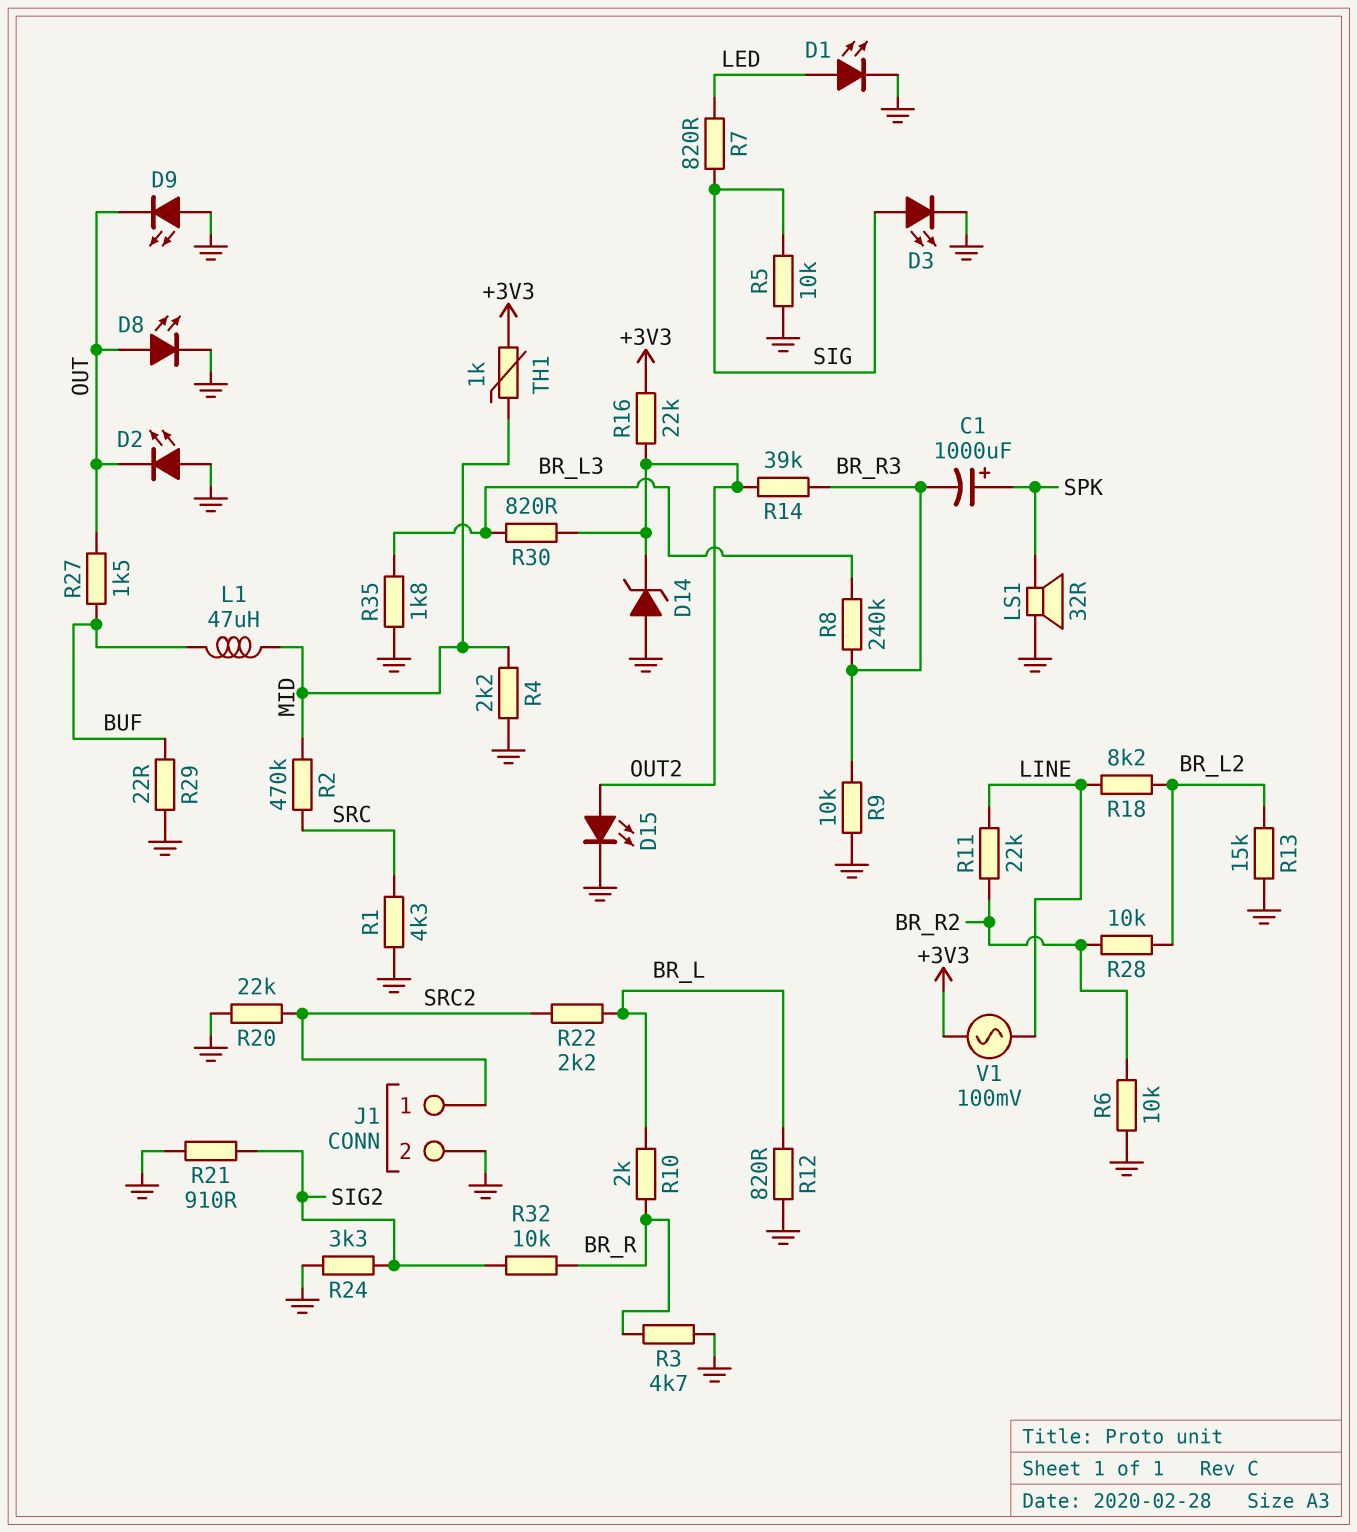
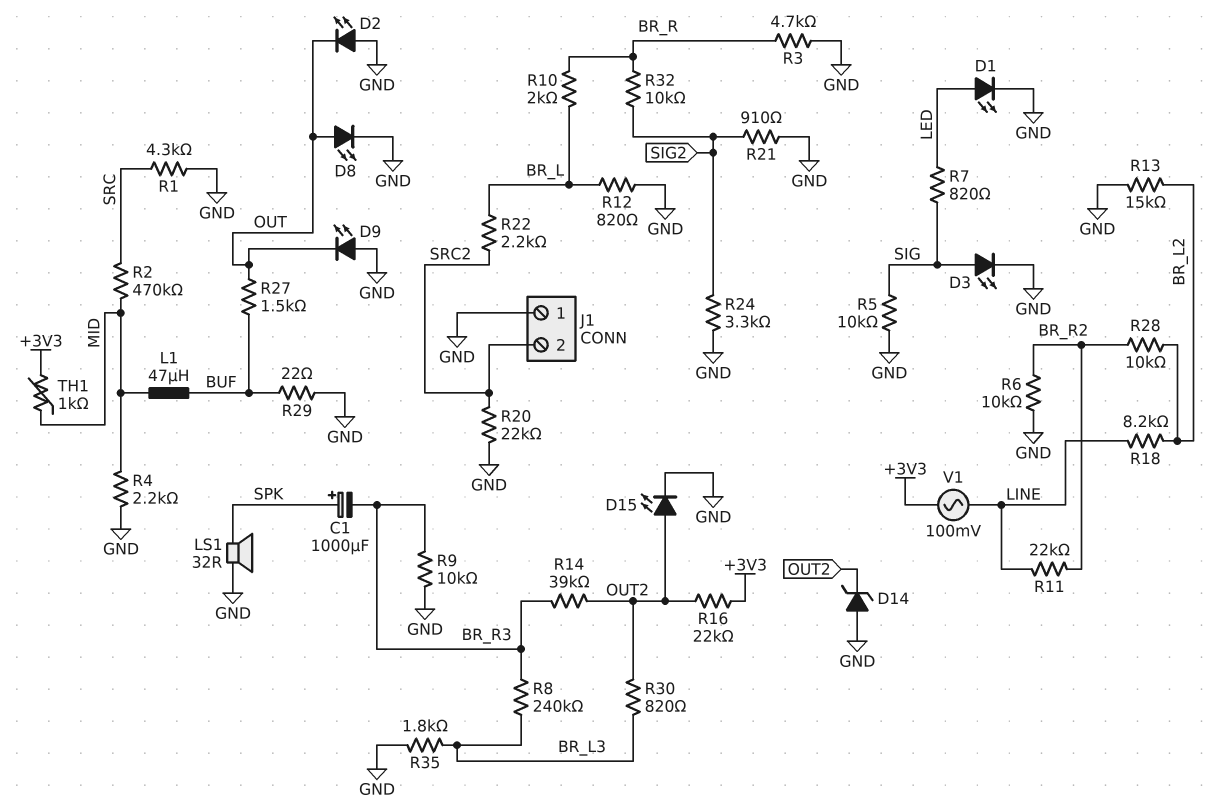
J1 pin 1: SRC2 -> GND
J1 pin 2: GND -> SRC2

